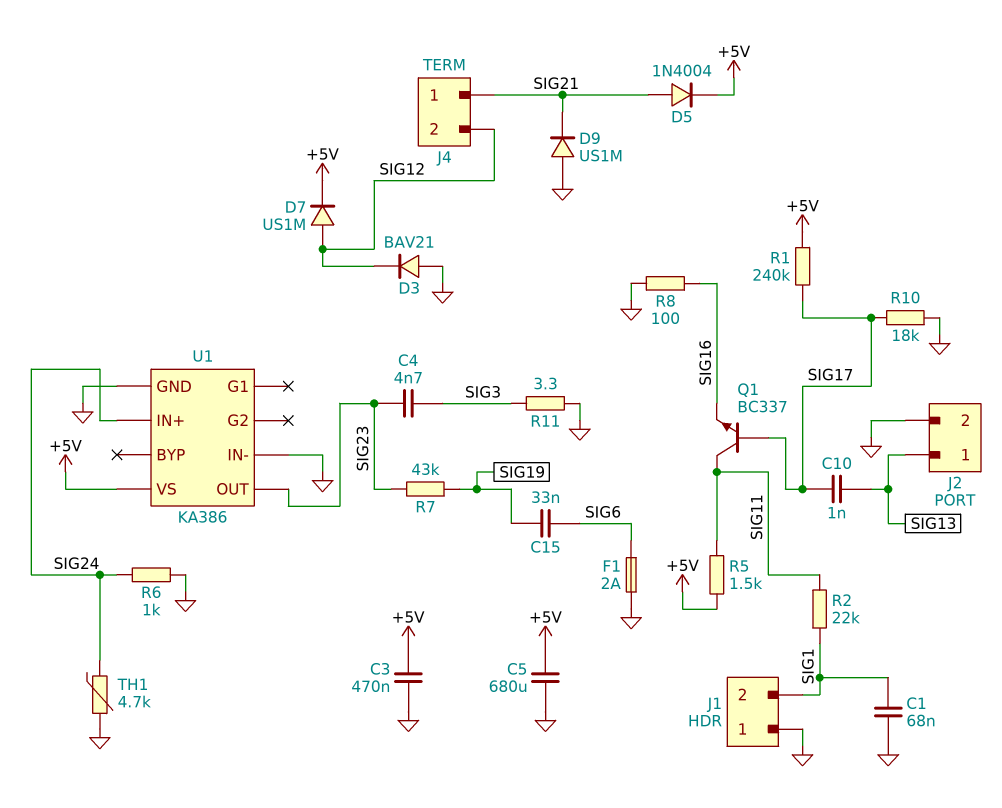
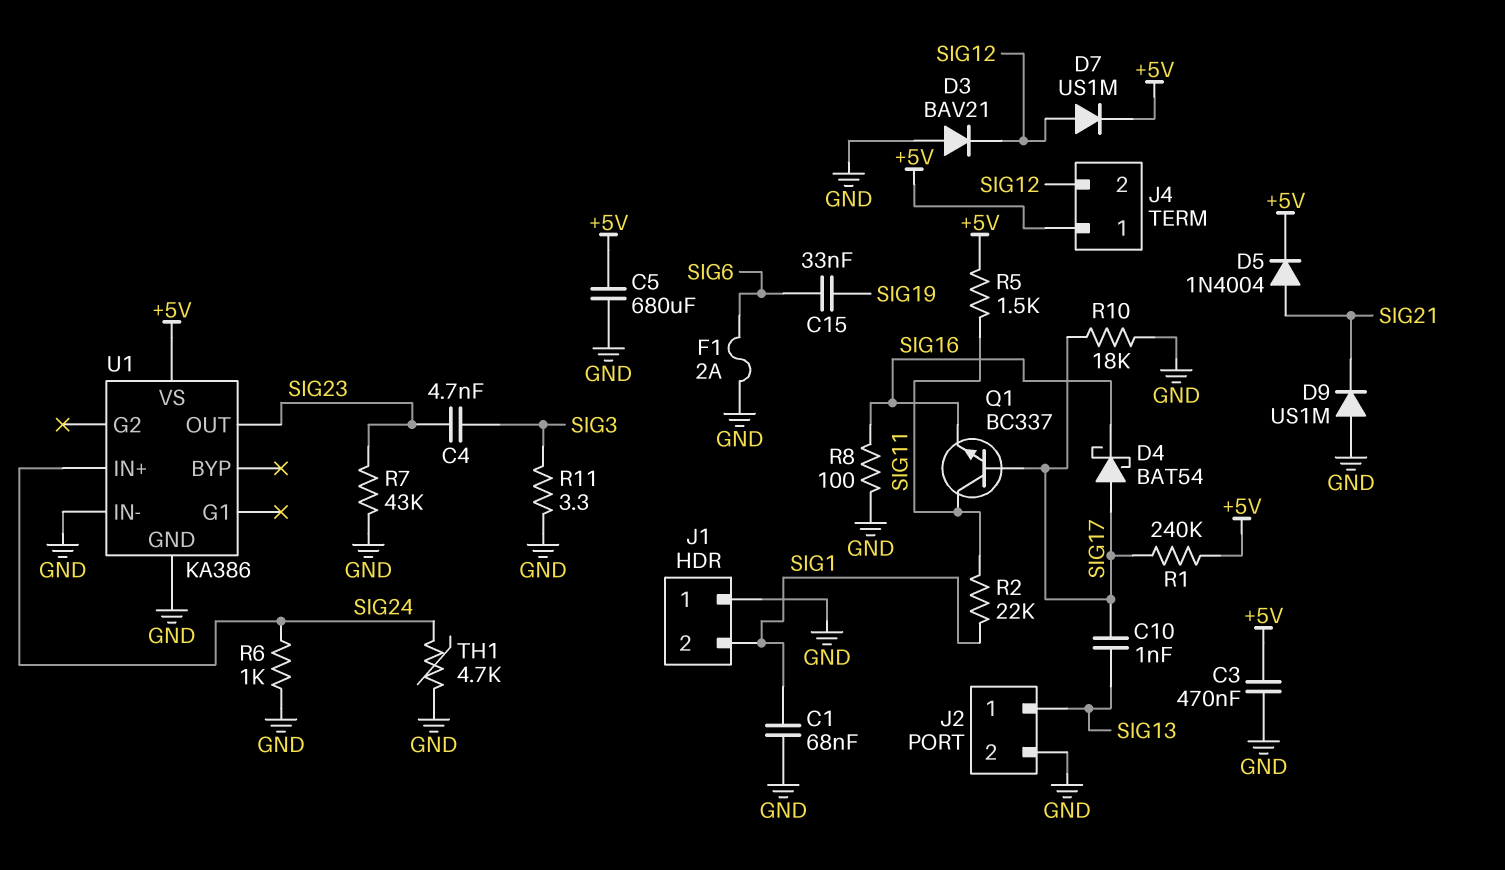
D4: none -> schottky BAT54 (A SIG17, K SIG16)
J4 pin 1: SIG21 -> +5V
R7: 43k (SIG19, SIG23) -> 43k (GND, SIG23)

